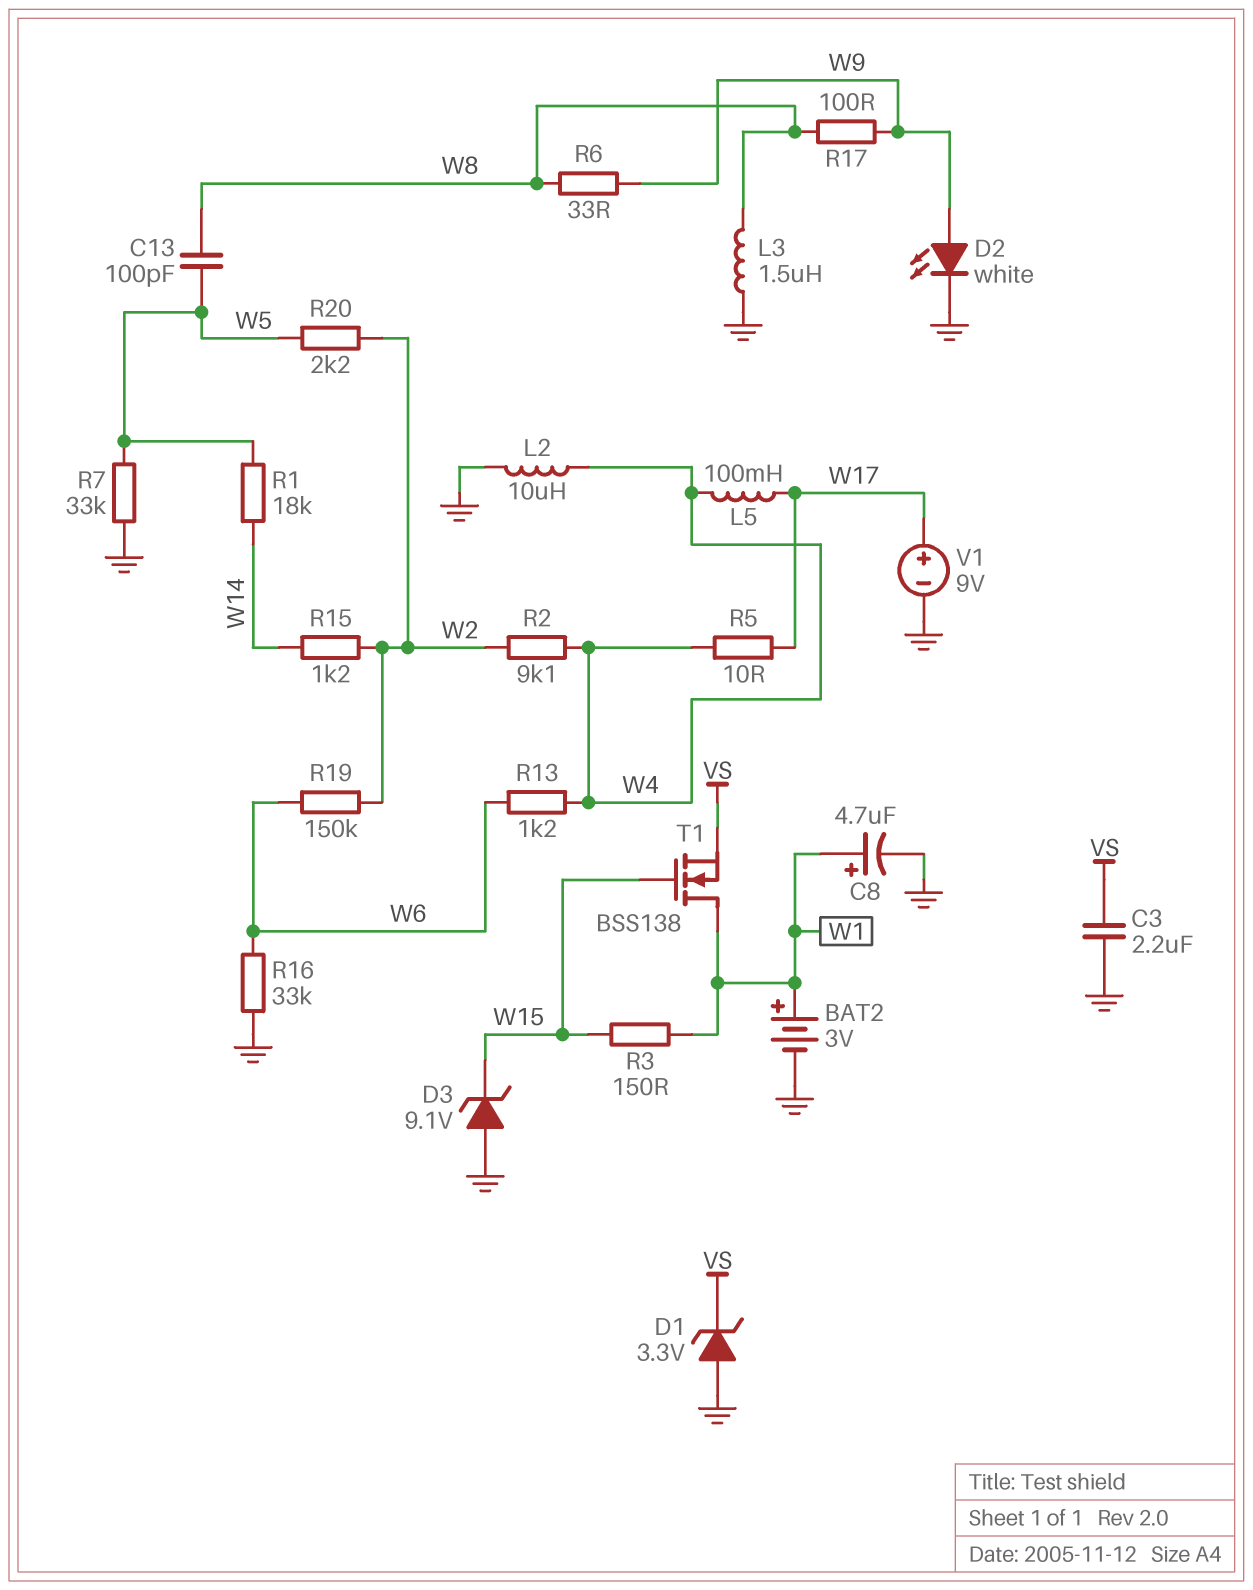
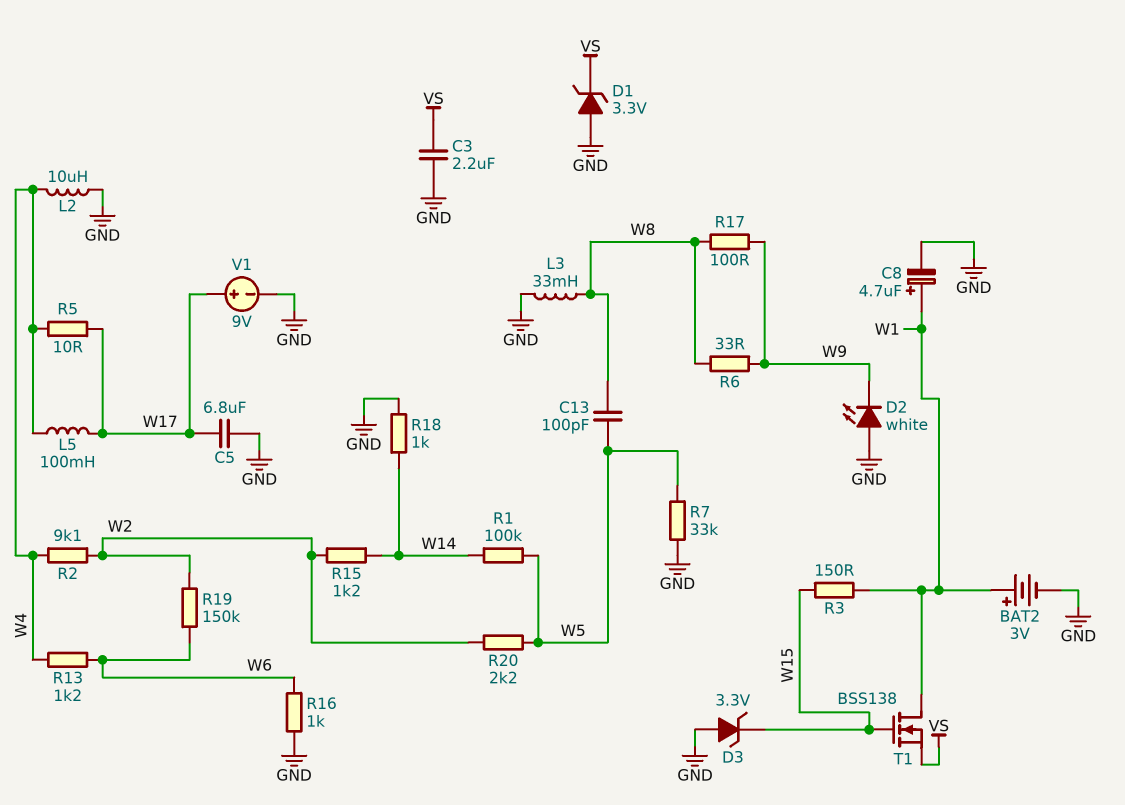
C5: none -> 6.8uF (GND, W17)
D2: LED white (A W9, K GND) -> LED white (A GND, K W9)
D3: zener 9.1V (A GND, K W15) -> zener 3.3V (A GND, K W15)
L3: 1.5uH (GND, W8) -> 33mH (GND, W8)
R1: 18k (W5, W14) -> 100k (W5, W14)
R16: 33k (GND, W6) -> 1k (GND, W6)
R18: none -> 1k (GND, W14)

